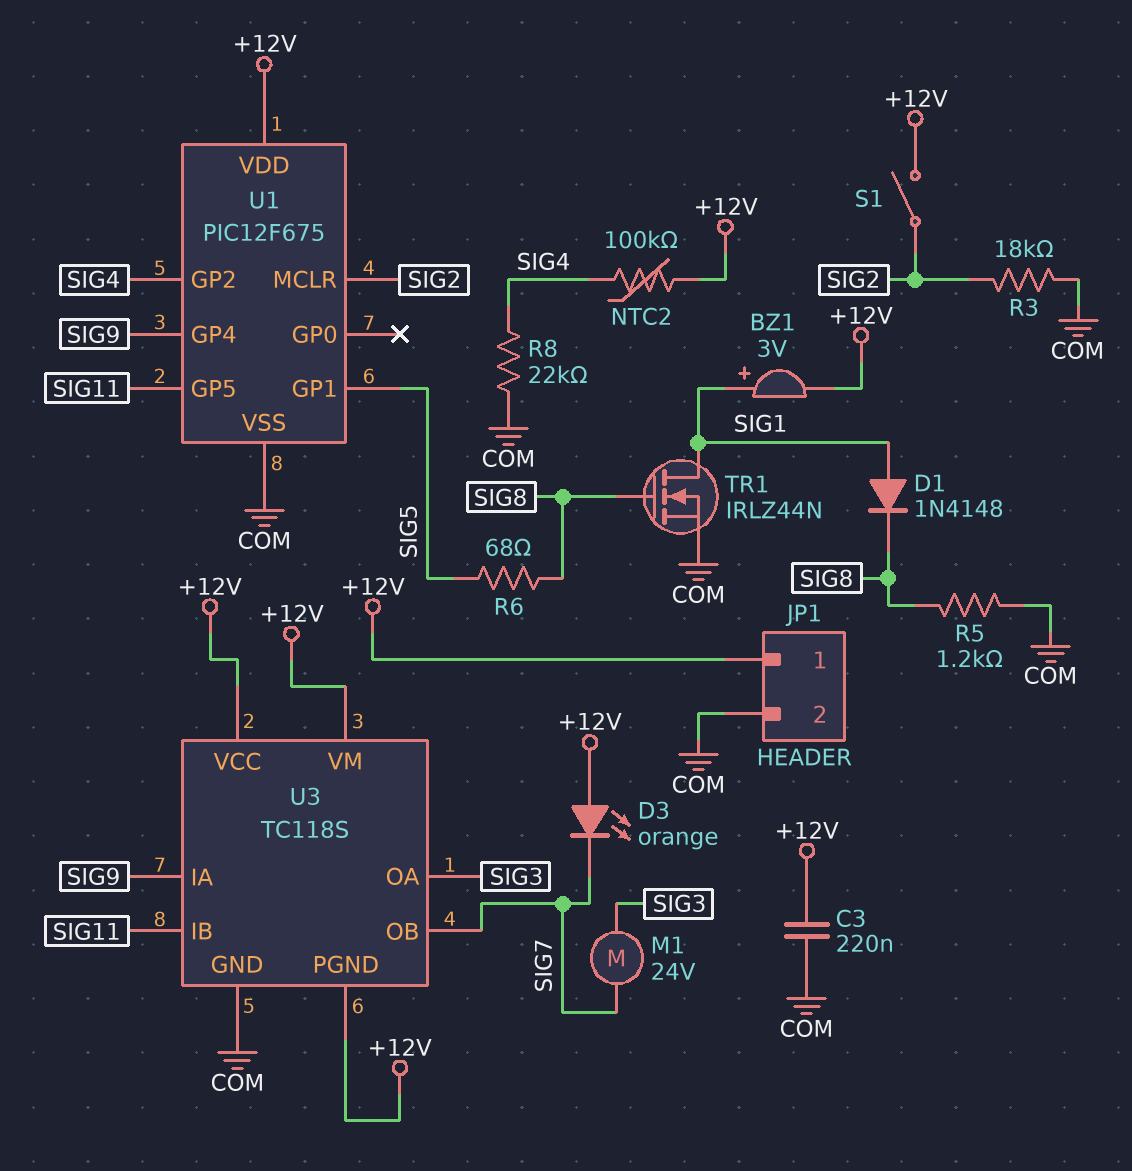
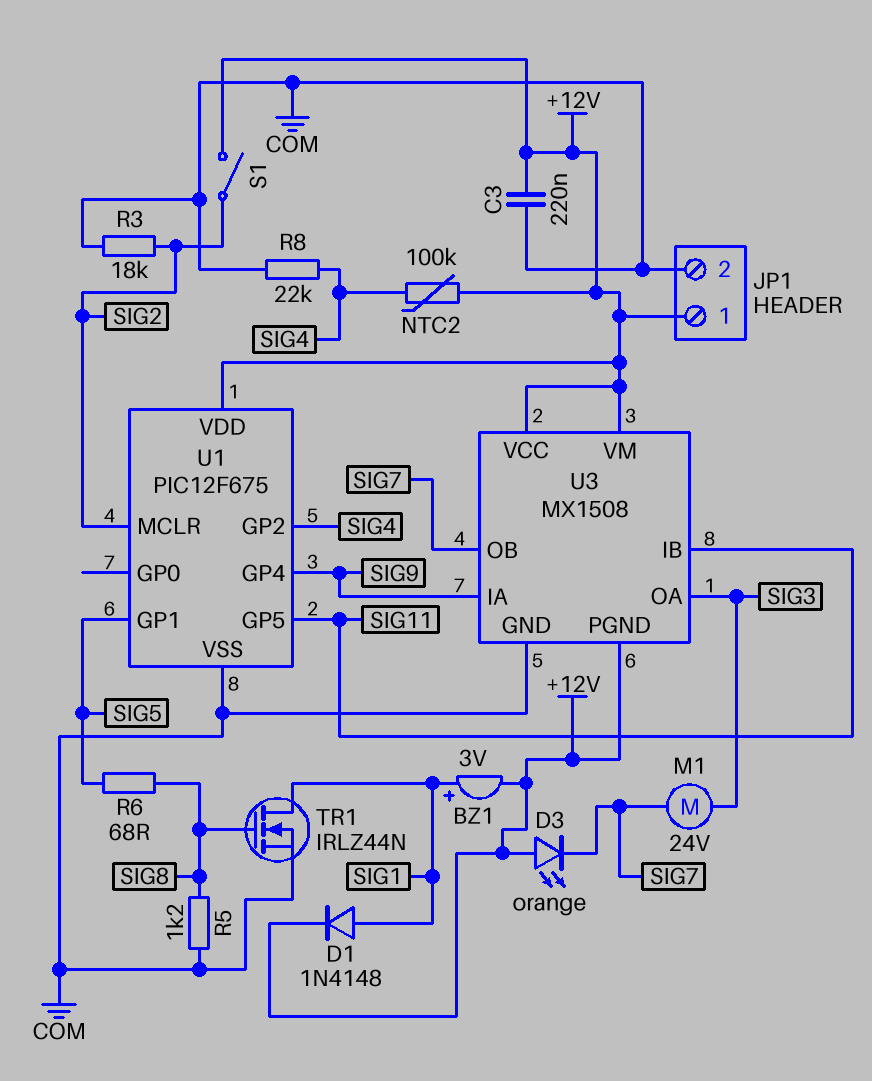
D1: diode 1N4148 (A SIG1, K SIG8) -> diode 1N4148 (A SIG1, K +12V)
U3: TC118S -> MX1508

